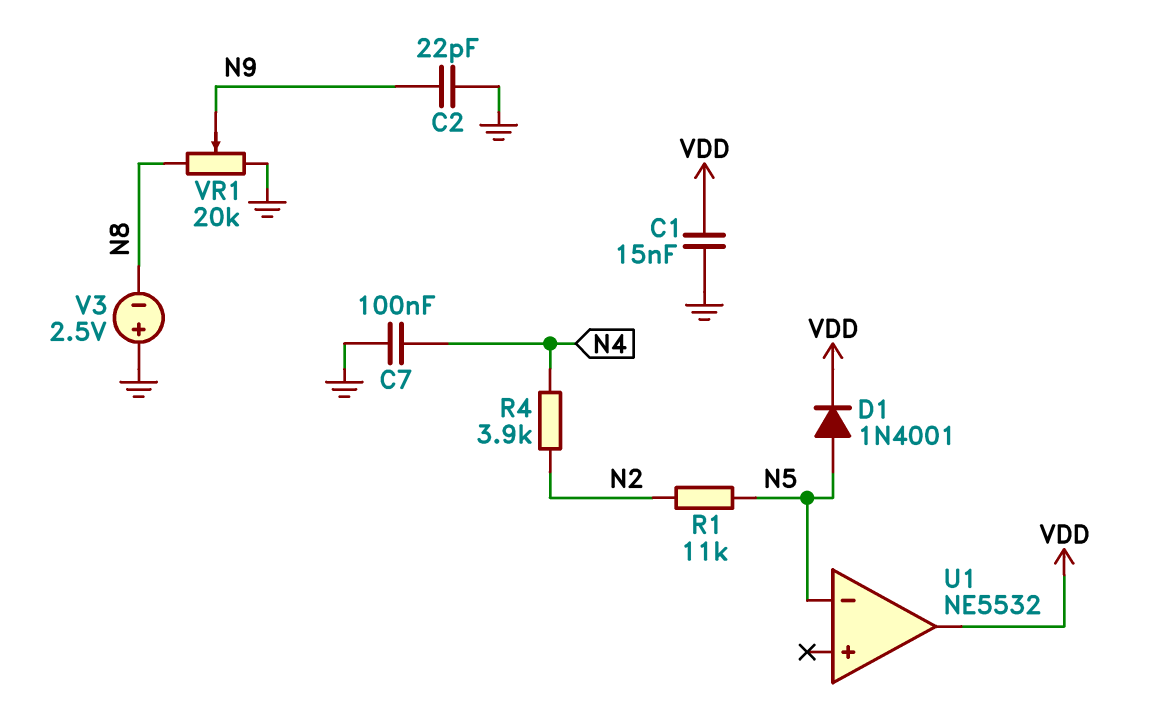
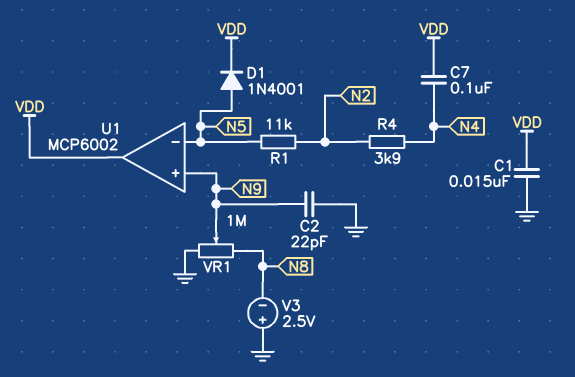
C7: 100nF (GND, N4) -> 100nF (N4, VDD)
U1: NE5532 -> MCP6002
U1 pin in+: none -> N9
VR1: 20k (GND, N8, wiper N9) -> 1M (GND, N8, wiper N9)

